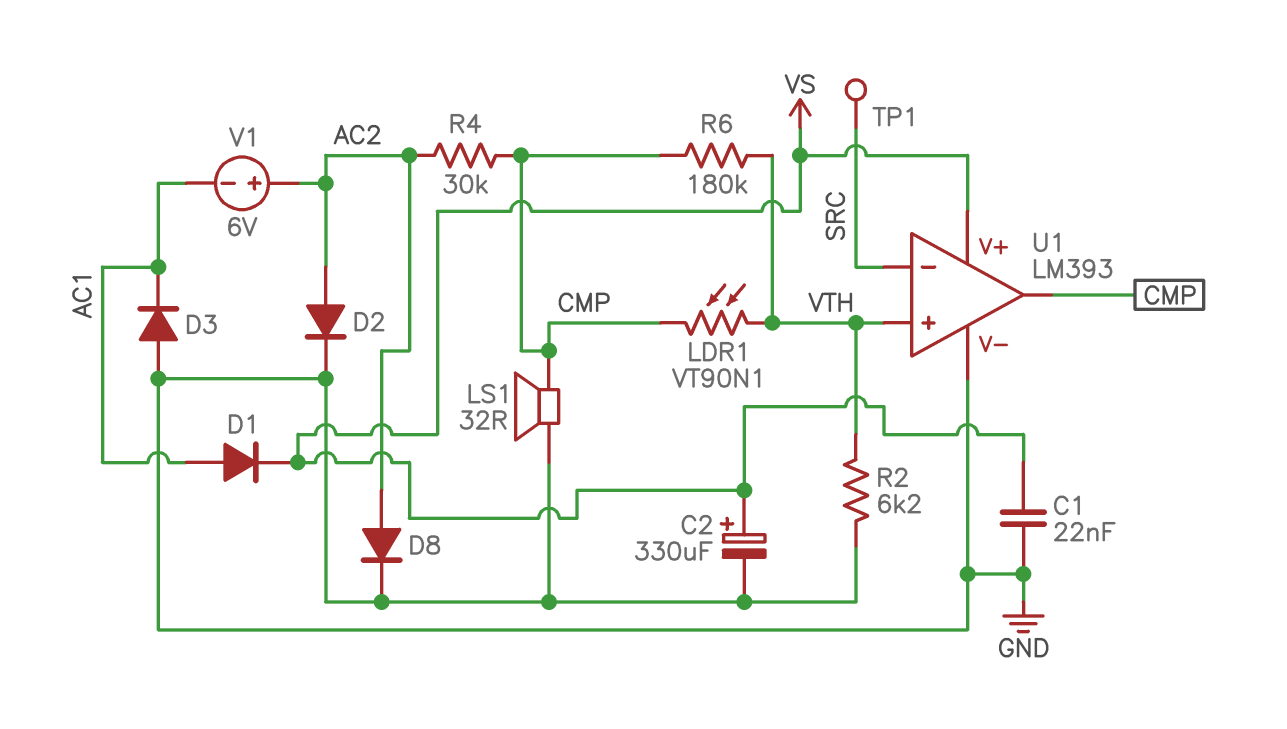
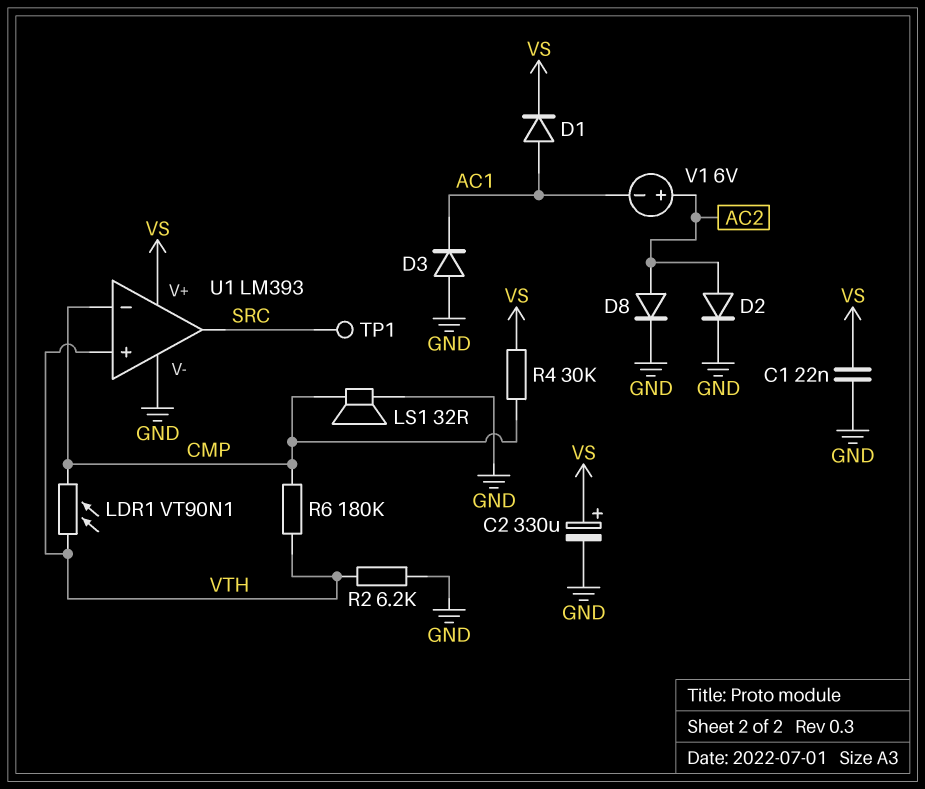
R4: 30k (AC2, CMP) -> 30k (CMP, VS)
U1 pin in-: SRC -> CMP
U1 pin out: CMP -> SRC

